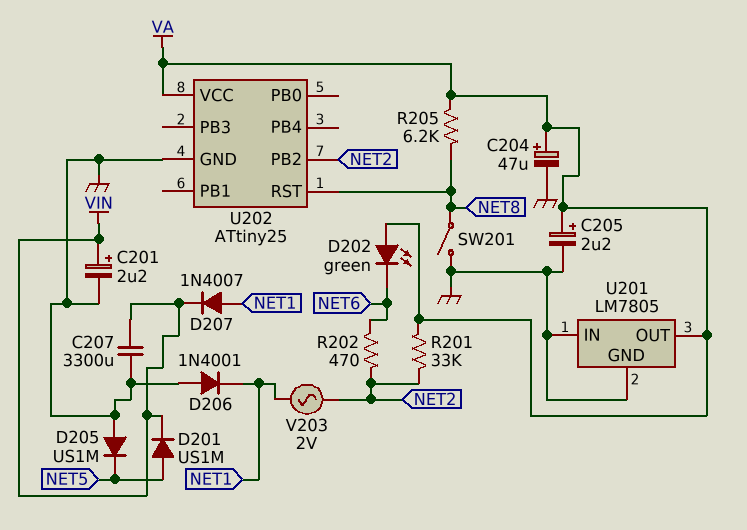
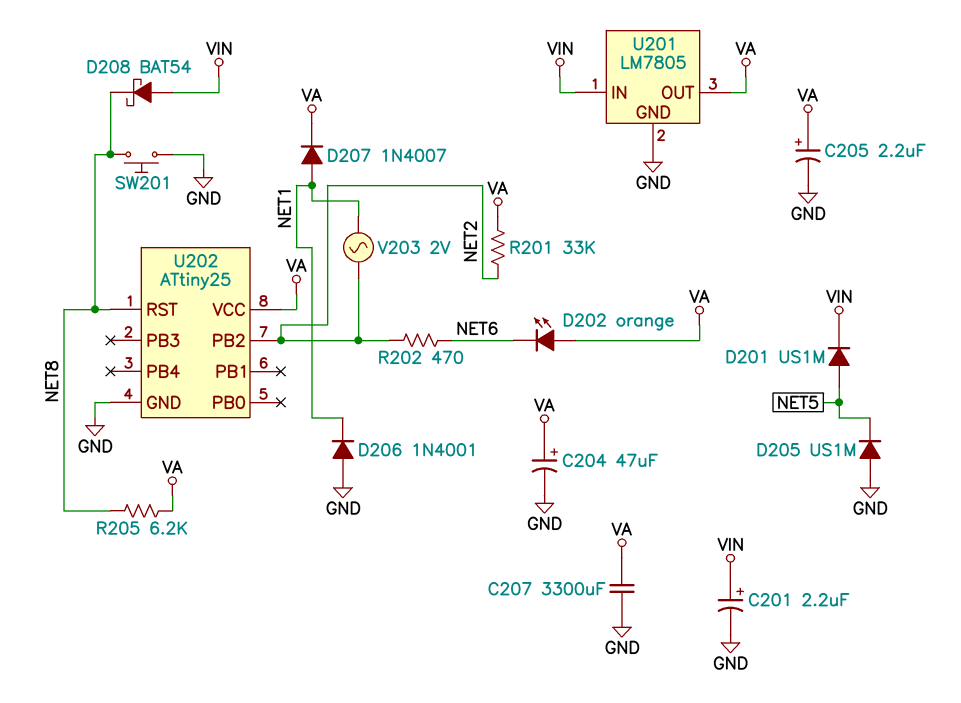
C207: 3300uF (GND, VIN) -> 3300uF (GND, VA)
D202: LED green (A VA, K NET6) -> LED orange (A VA, K NET6)
D207: diode 1N4007 (A NET1, K VIN) -> diode 1N4007 (A NET1, K VA)
D208: none -> schottky BAT54 (A VIN, K NET8)
SW201: switch (GND, NET8) -> button (GND, NET8)
U201 pin IN: GND -> VIN

